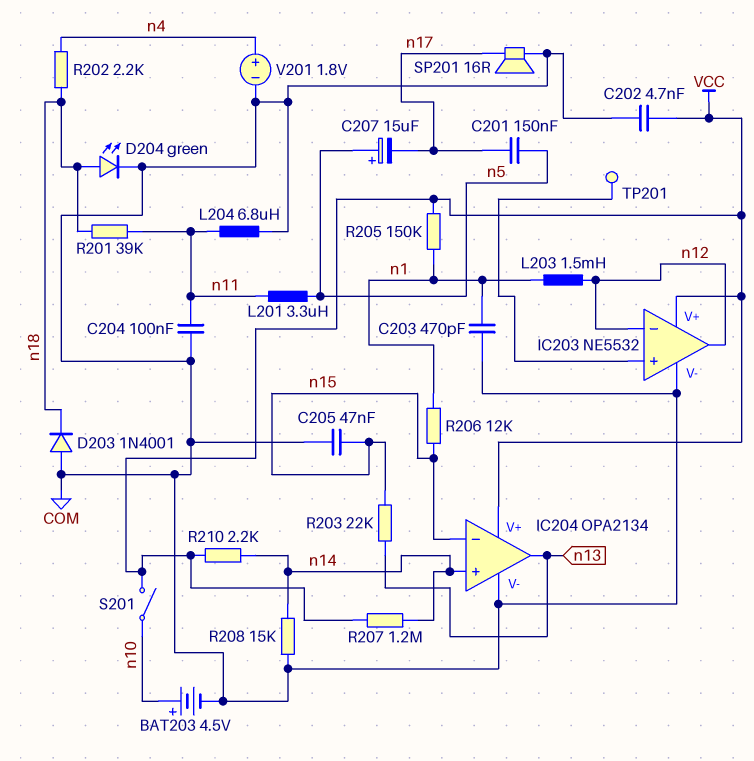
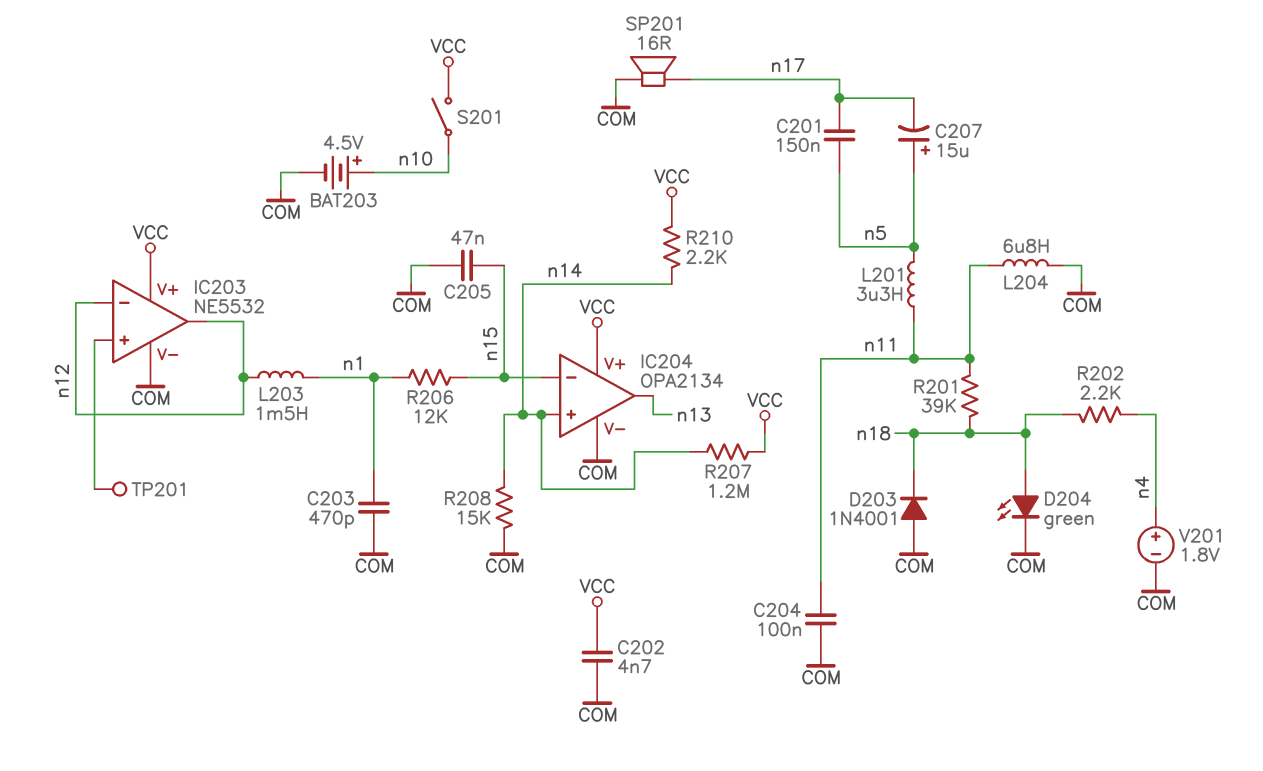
R203: 22k (n13, n15) -> none
R205: 150k (VCC, n1) -> none

